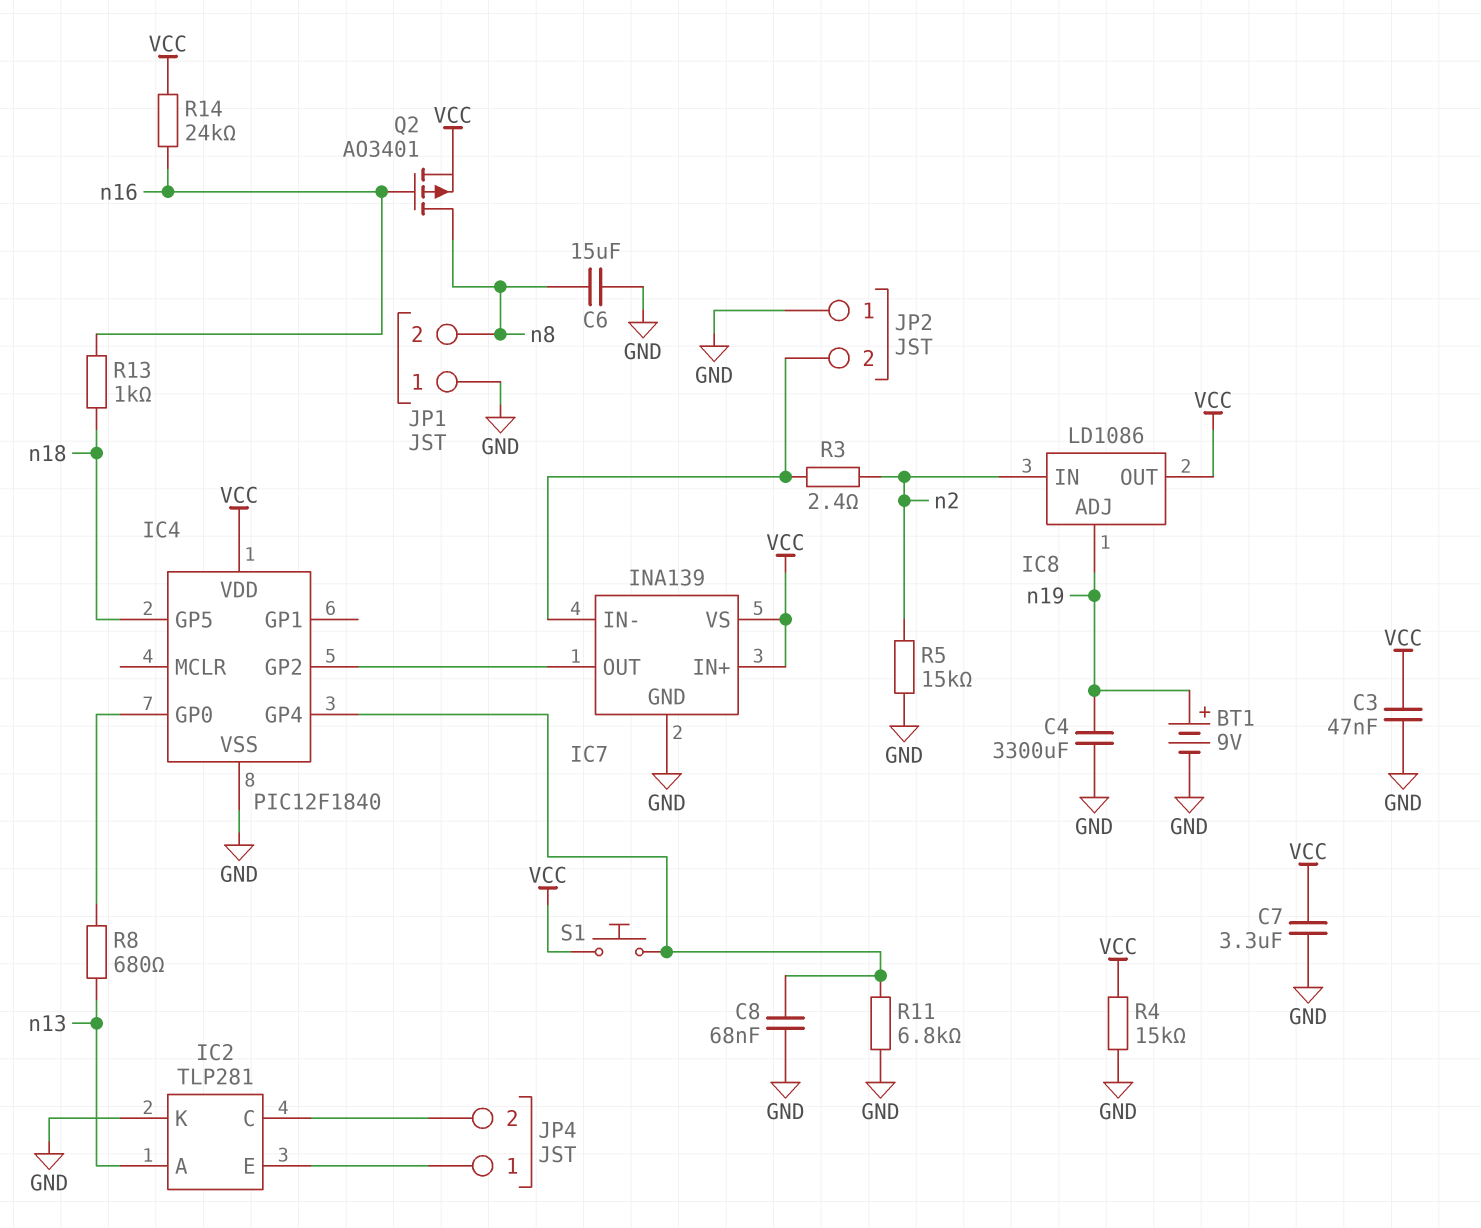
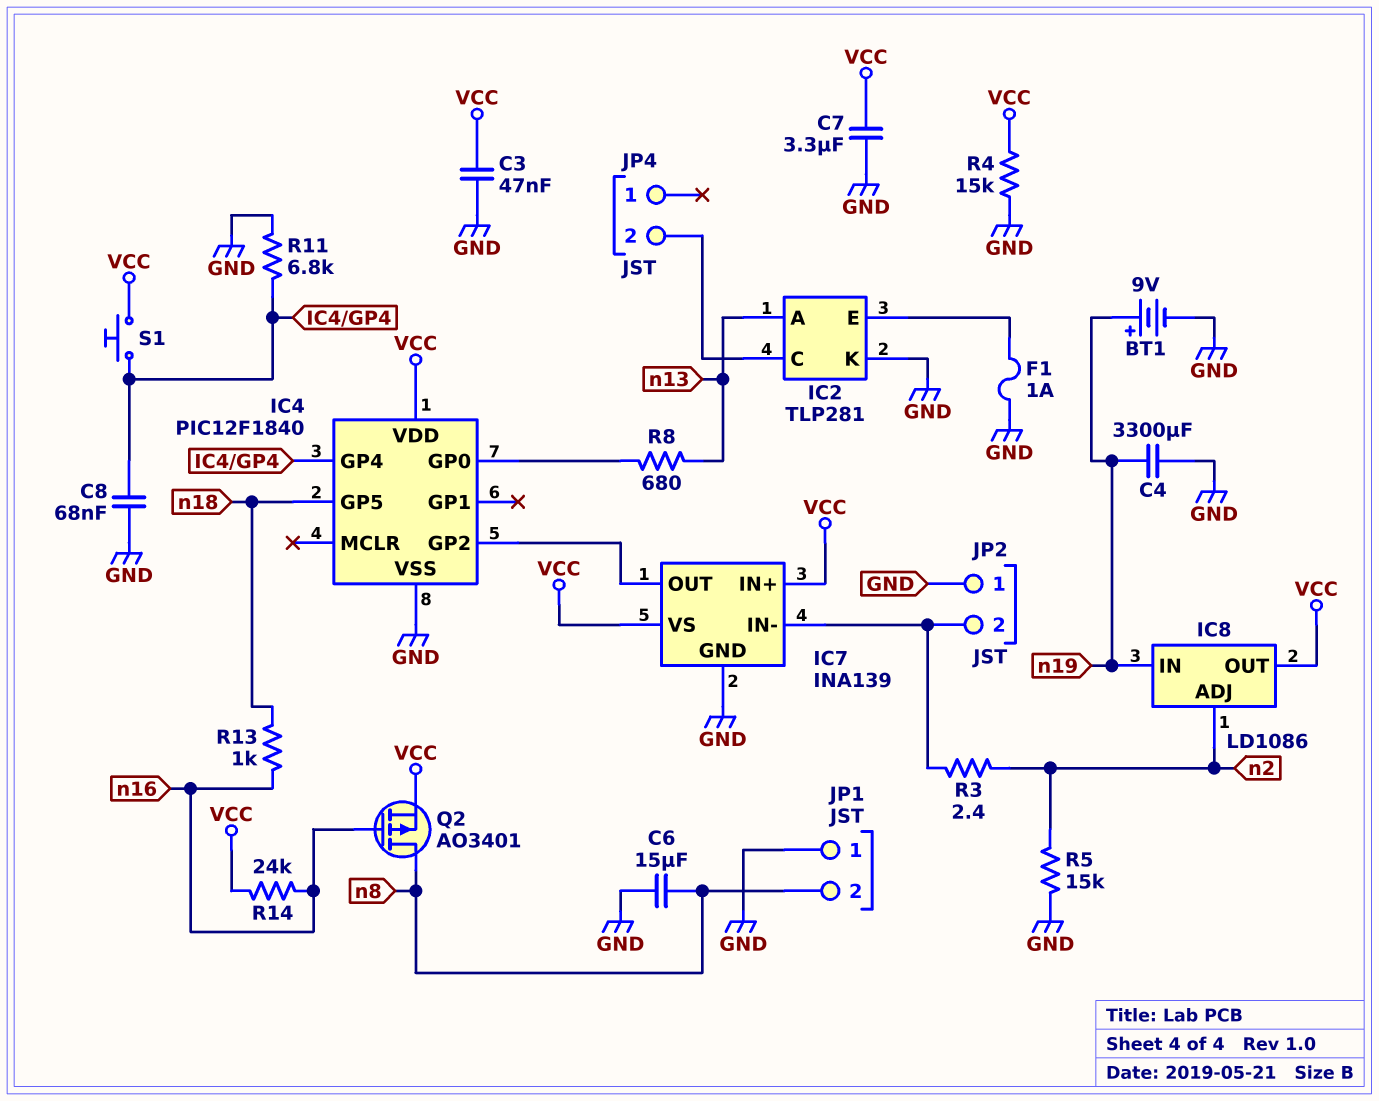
F1: none -> 1A (GND, IC2/E)
IC8 pin ADJ: n19 -> n2
IC8 pin IN: n2 -> n19
JP4 pin 1: IC2/E -> none

